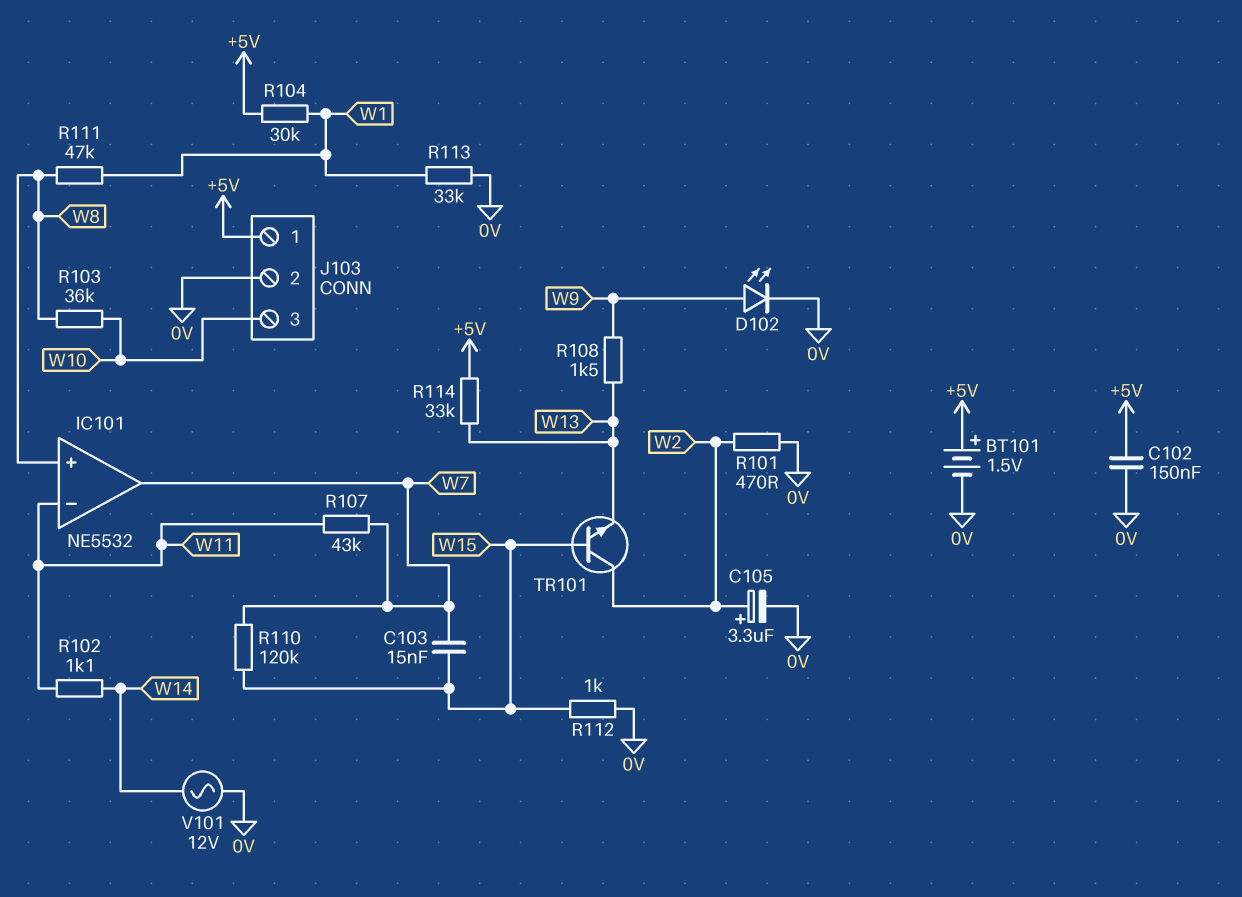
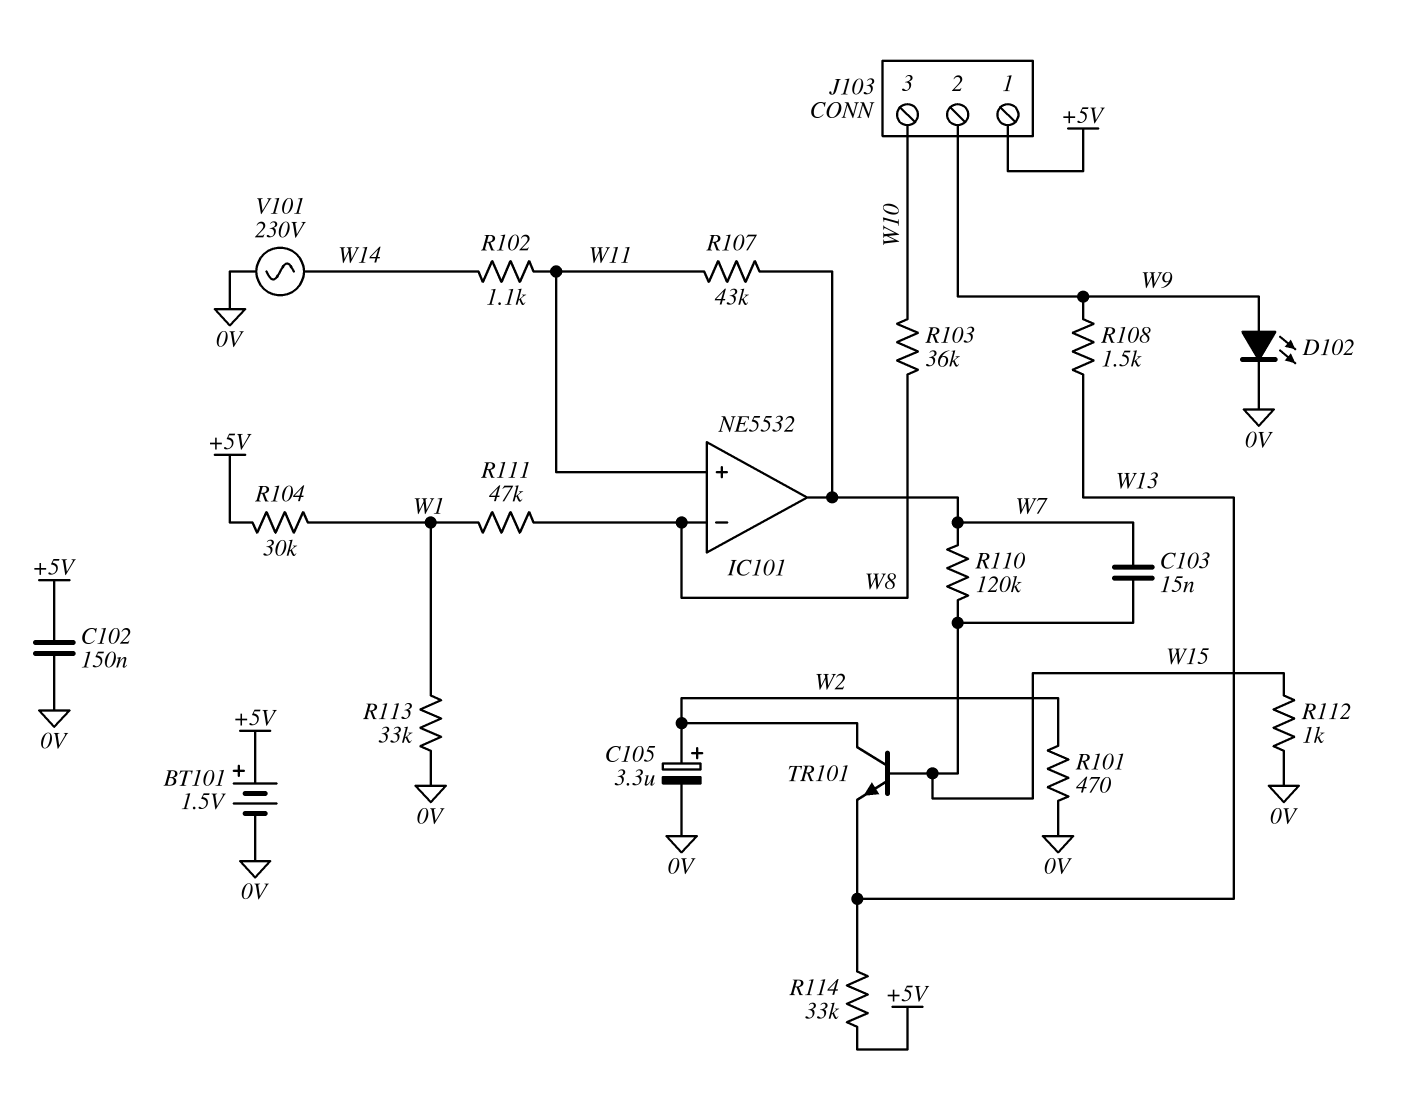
IC101 pin in+: W8 -> W11
IC101 pin in-: W11 -> W8
J103 pin 2: 0V -> W9
V101: AC 12V (0V, W14) -> AC 230V (0V, W14)

